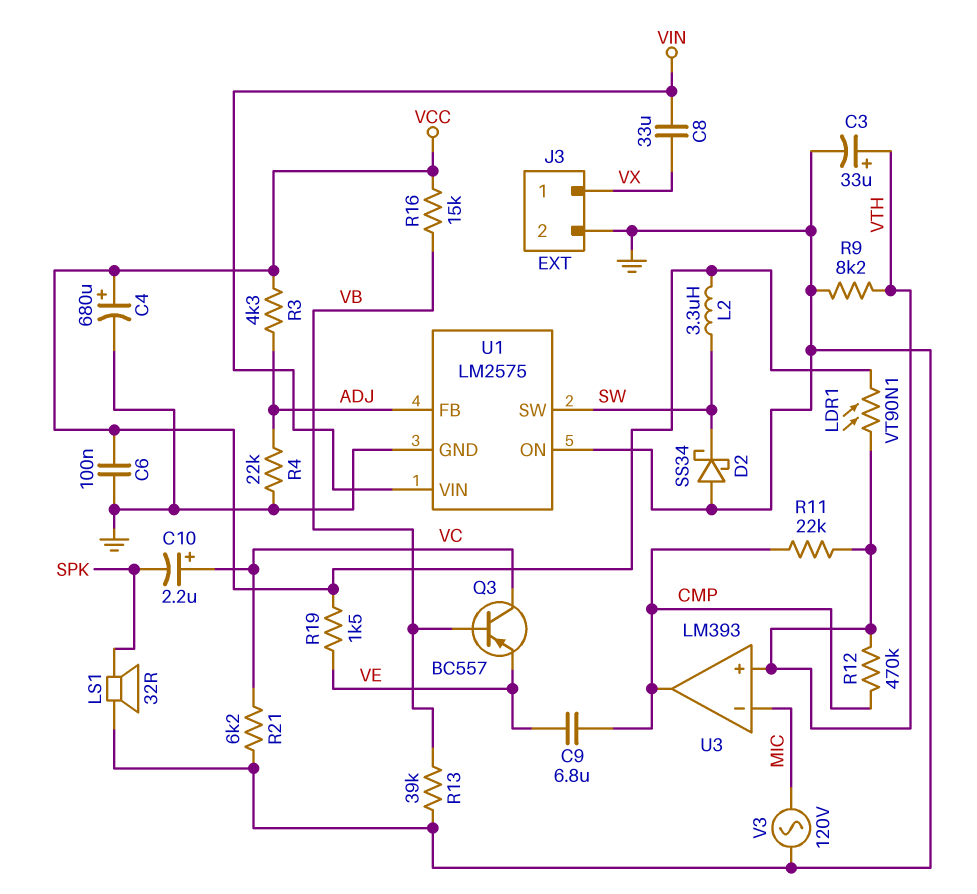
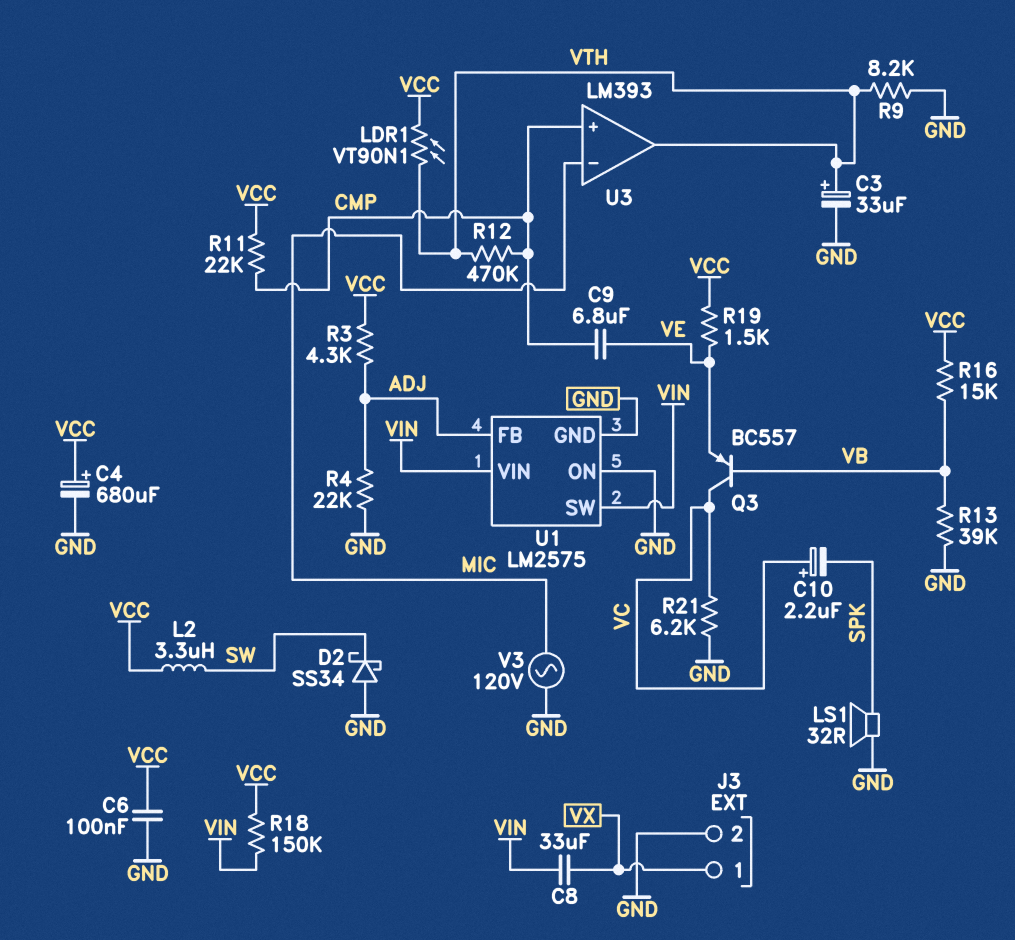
R11: 22k (CMP, VTH) -> 22k (CMP, VCC)
R18: none -> 150k (VCC, VIN)
U1 pin SW: SW -> VIN
U3 pin in+: VTH -> CMP
U3 pin out: CMP -> VTH

